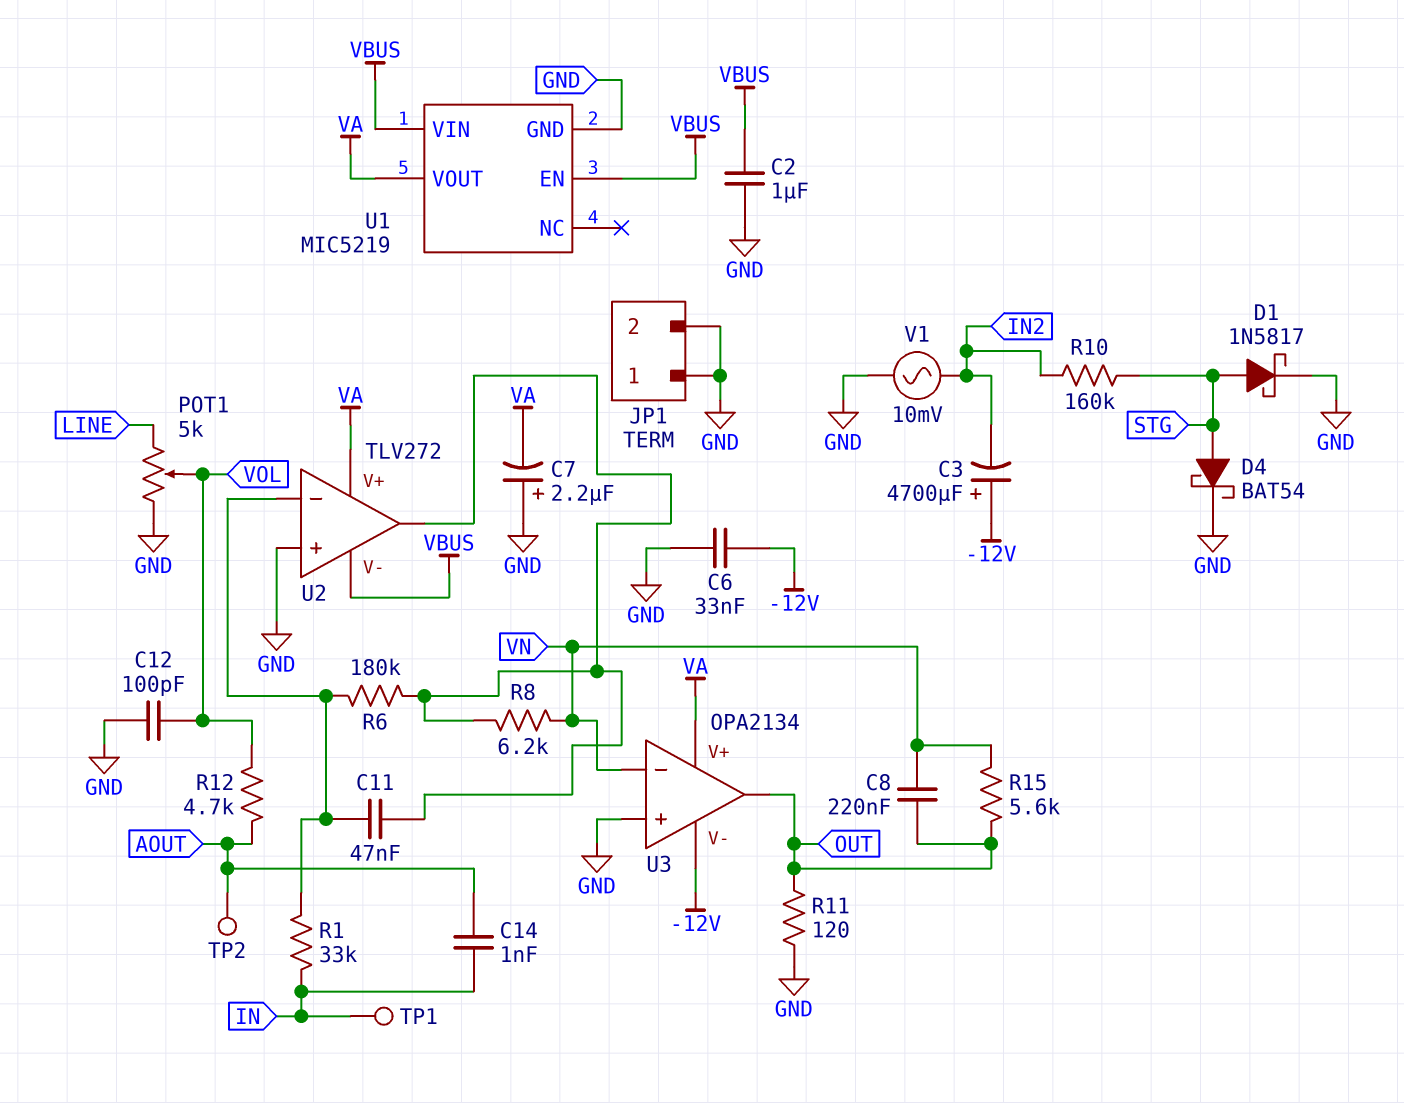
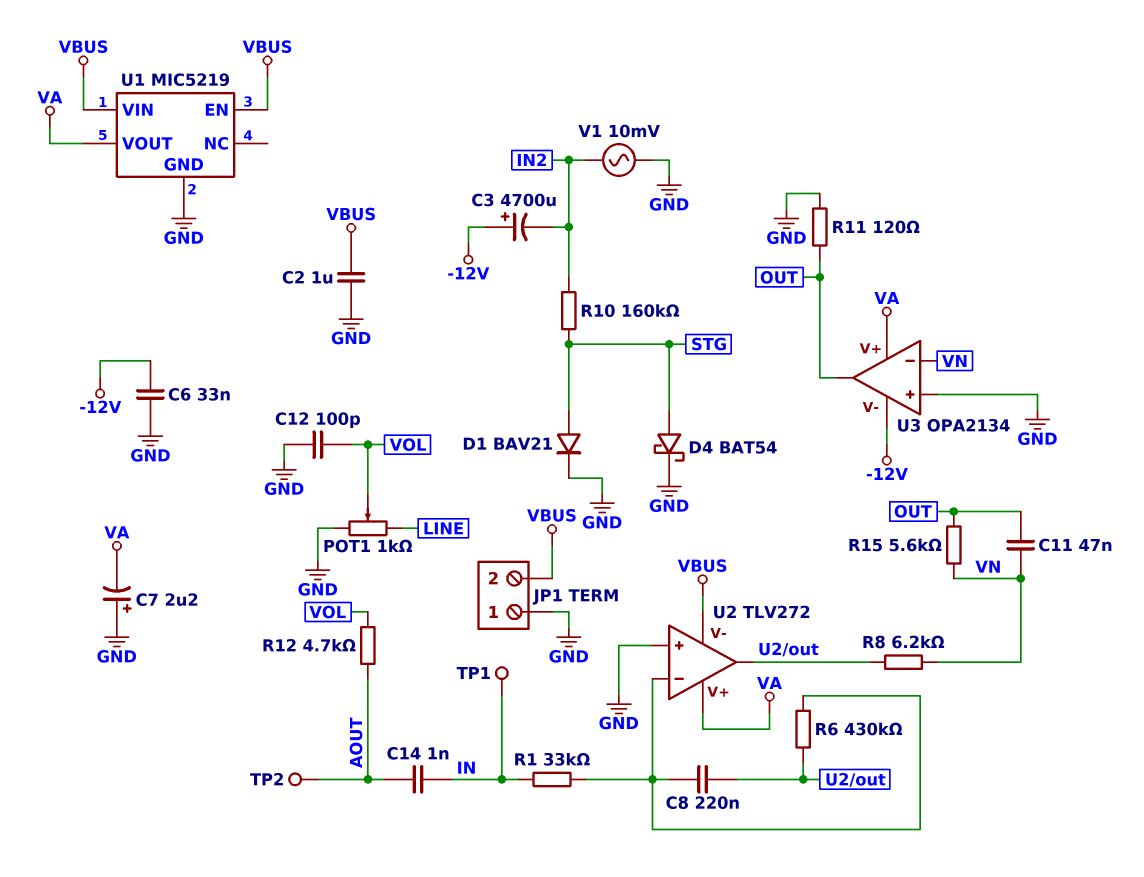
C8: 220nF (OUT, VN) -> 220nF (U2/in-, U2/out)
C11: 47nF (U2/in-, U2/out) -> 47nF (OUT, VN)
D1: schottky 1N5817 (A STG, K GND) -> diode BAV21 (A STG, K GND)
JP1 pin 2: GND -> VBUS
POT1: 5k (GND, LINE, wiper VOL) -> 1k (GND, LINE, wiper VOL)
R6: 180k (U2/in-, U2/out) -> 430k (U2/in-, U2/out)

